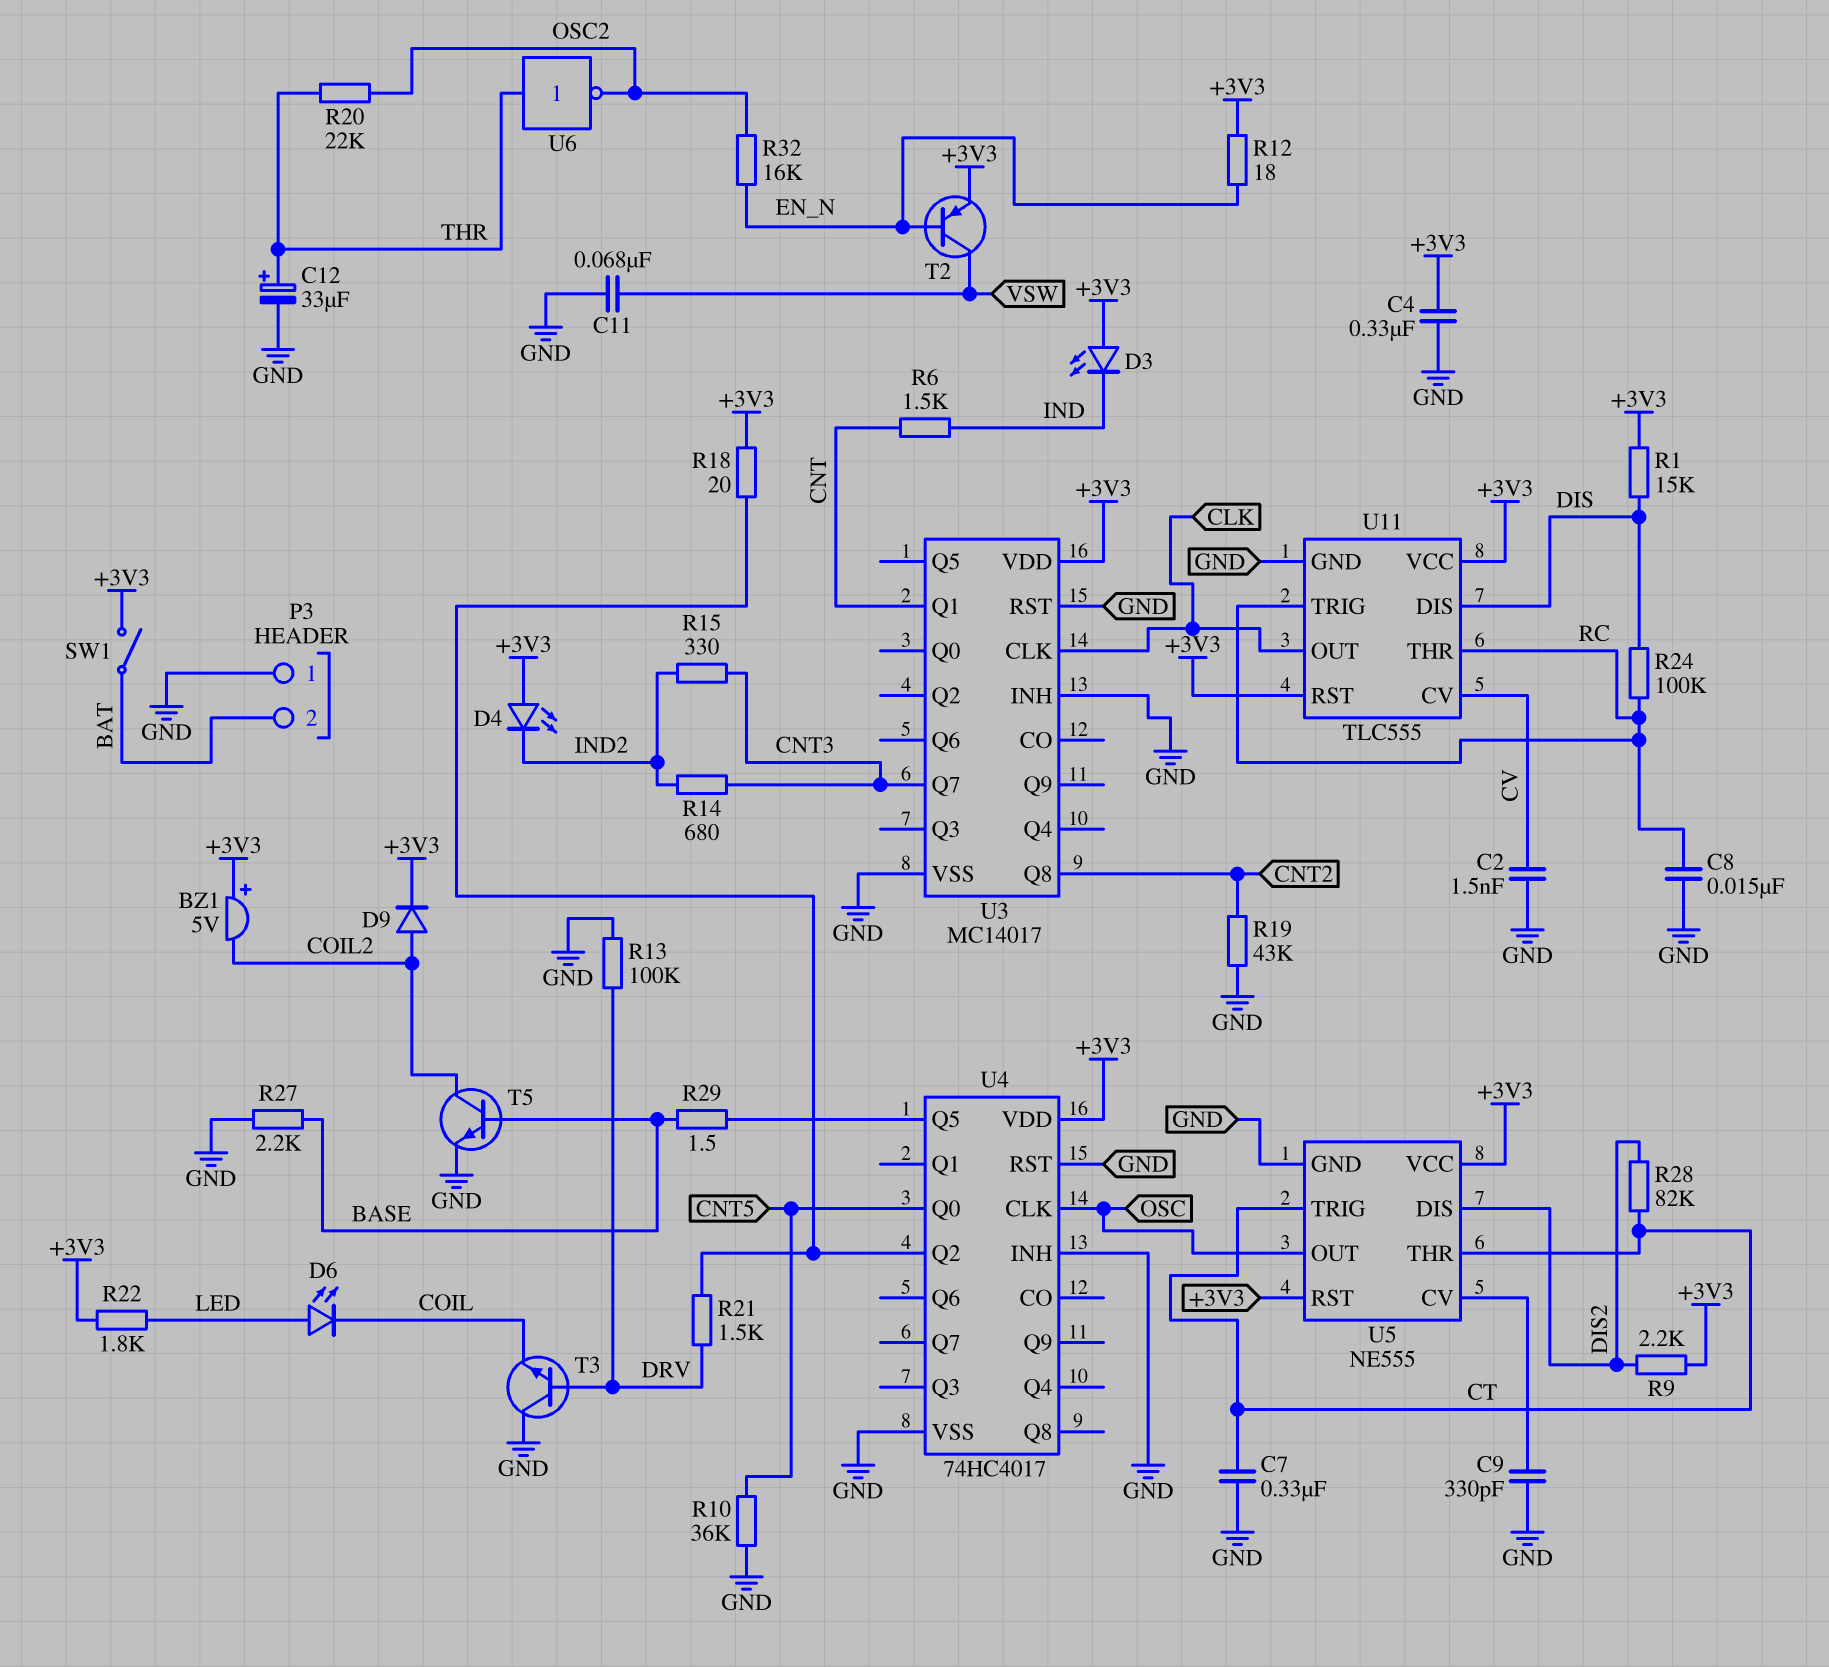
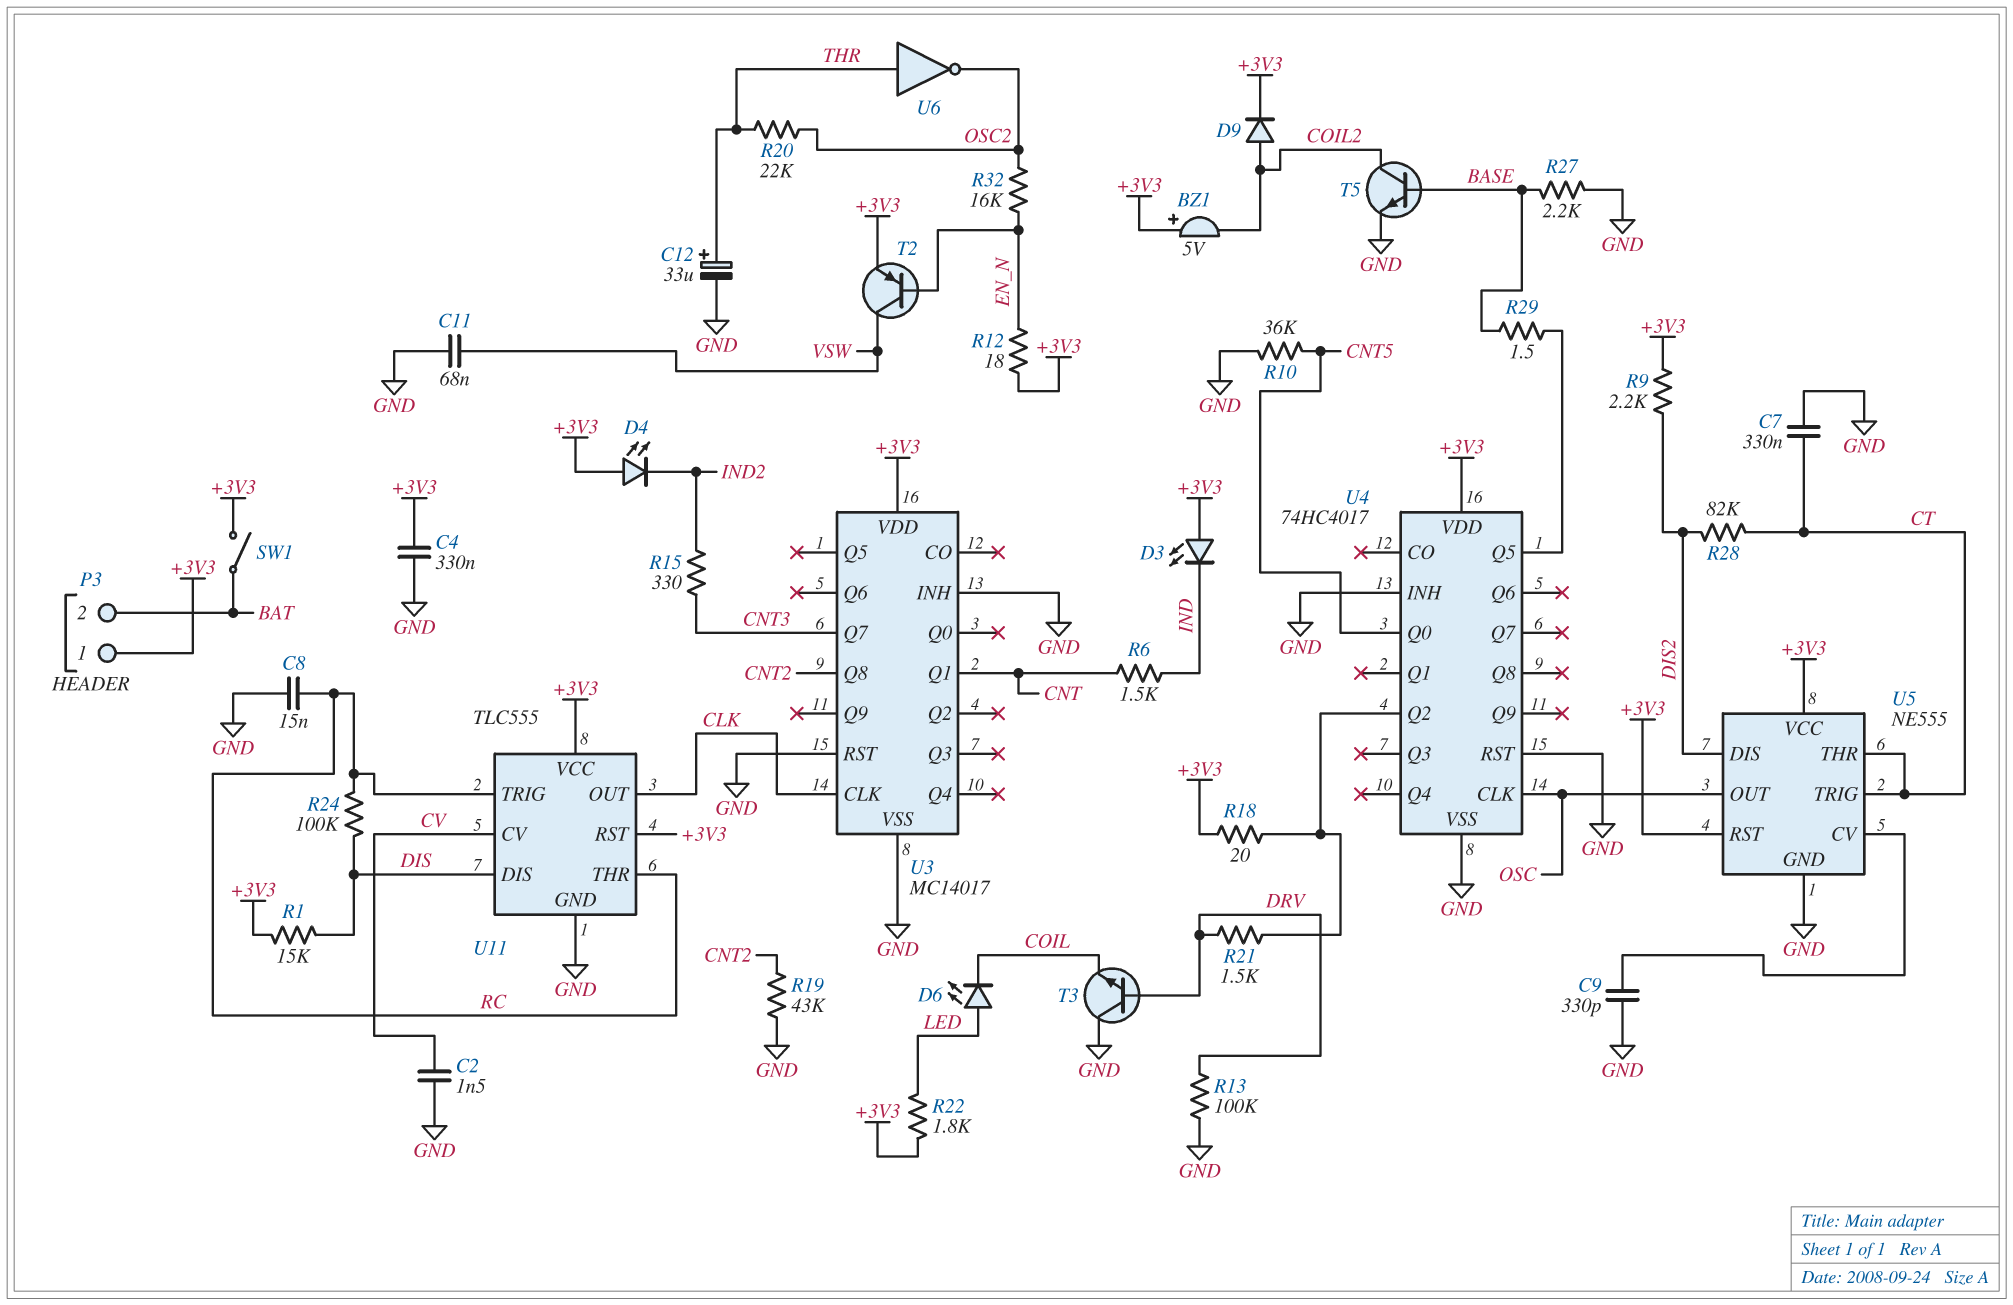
P3 pin 1: GND -> +3V3
R14: 680 (CNT3, IND2) -> none

